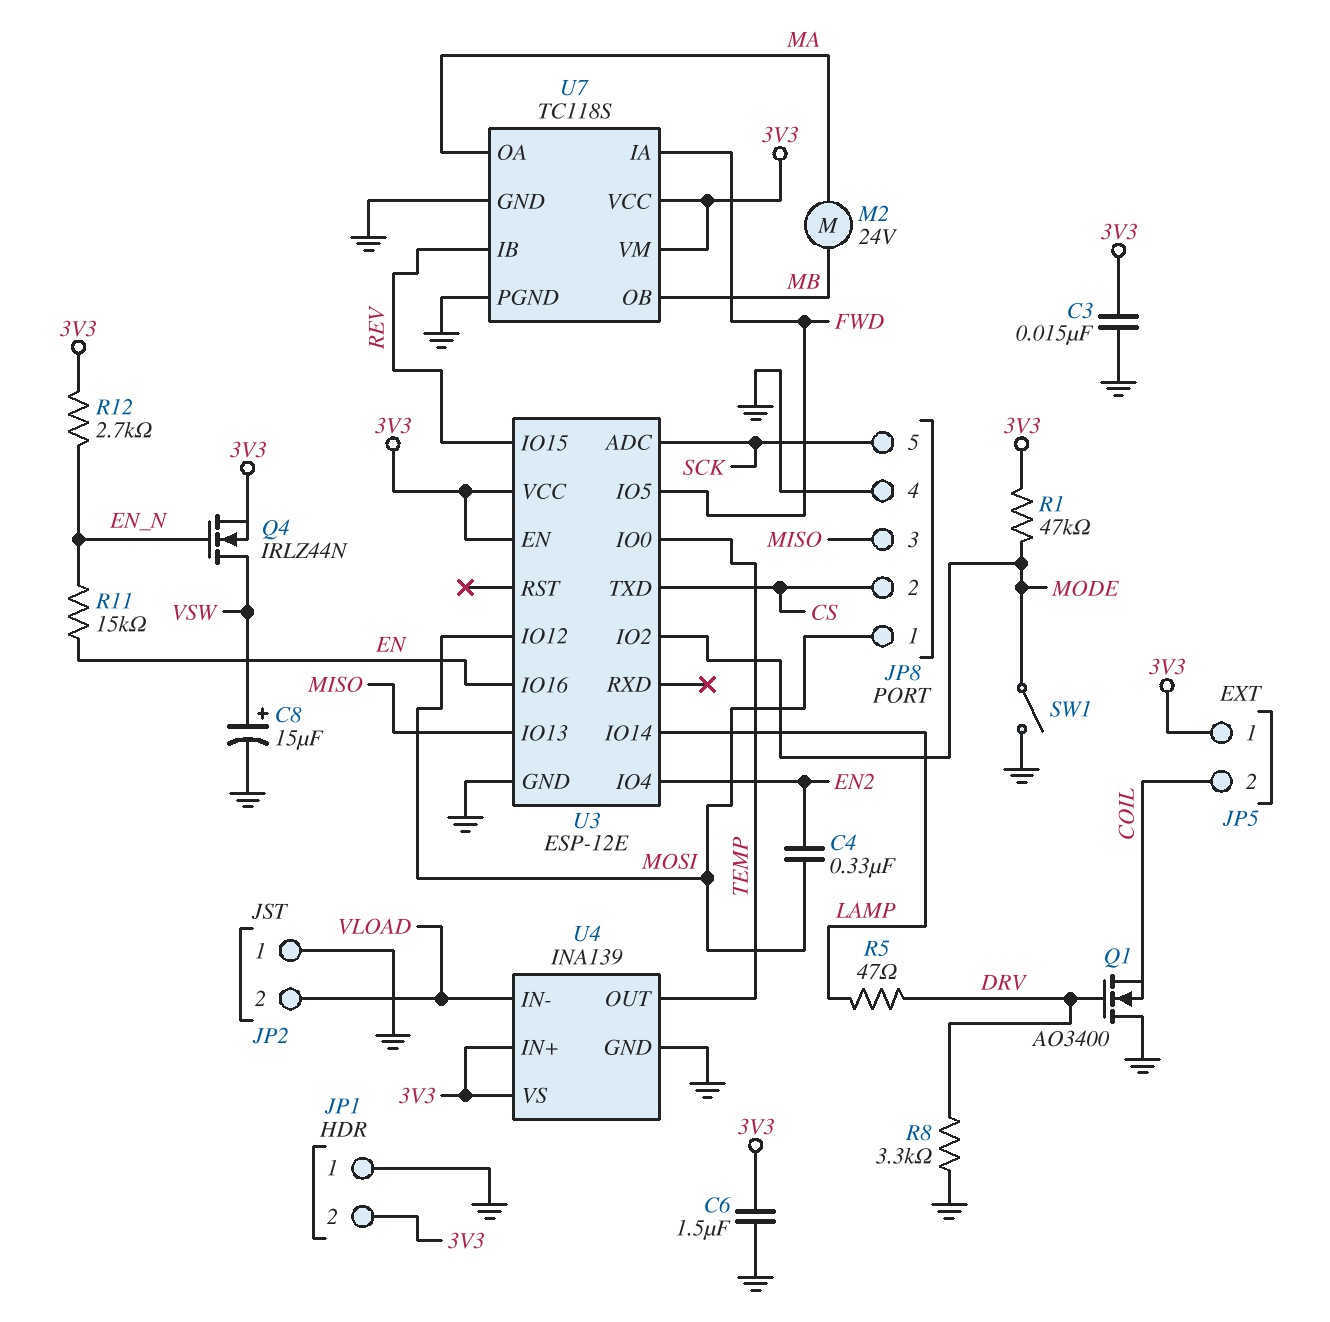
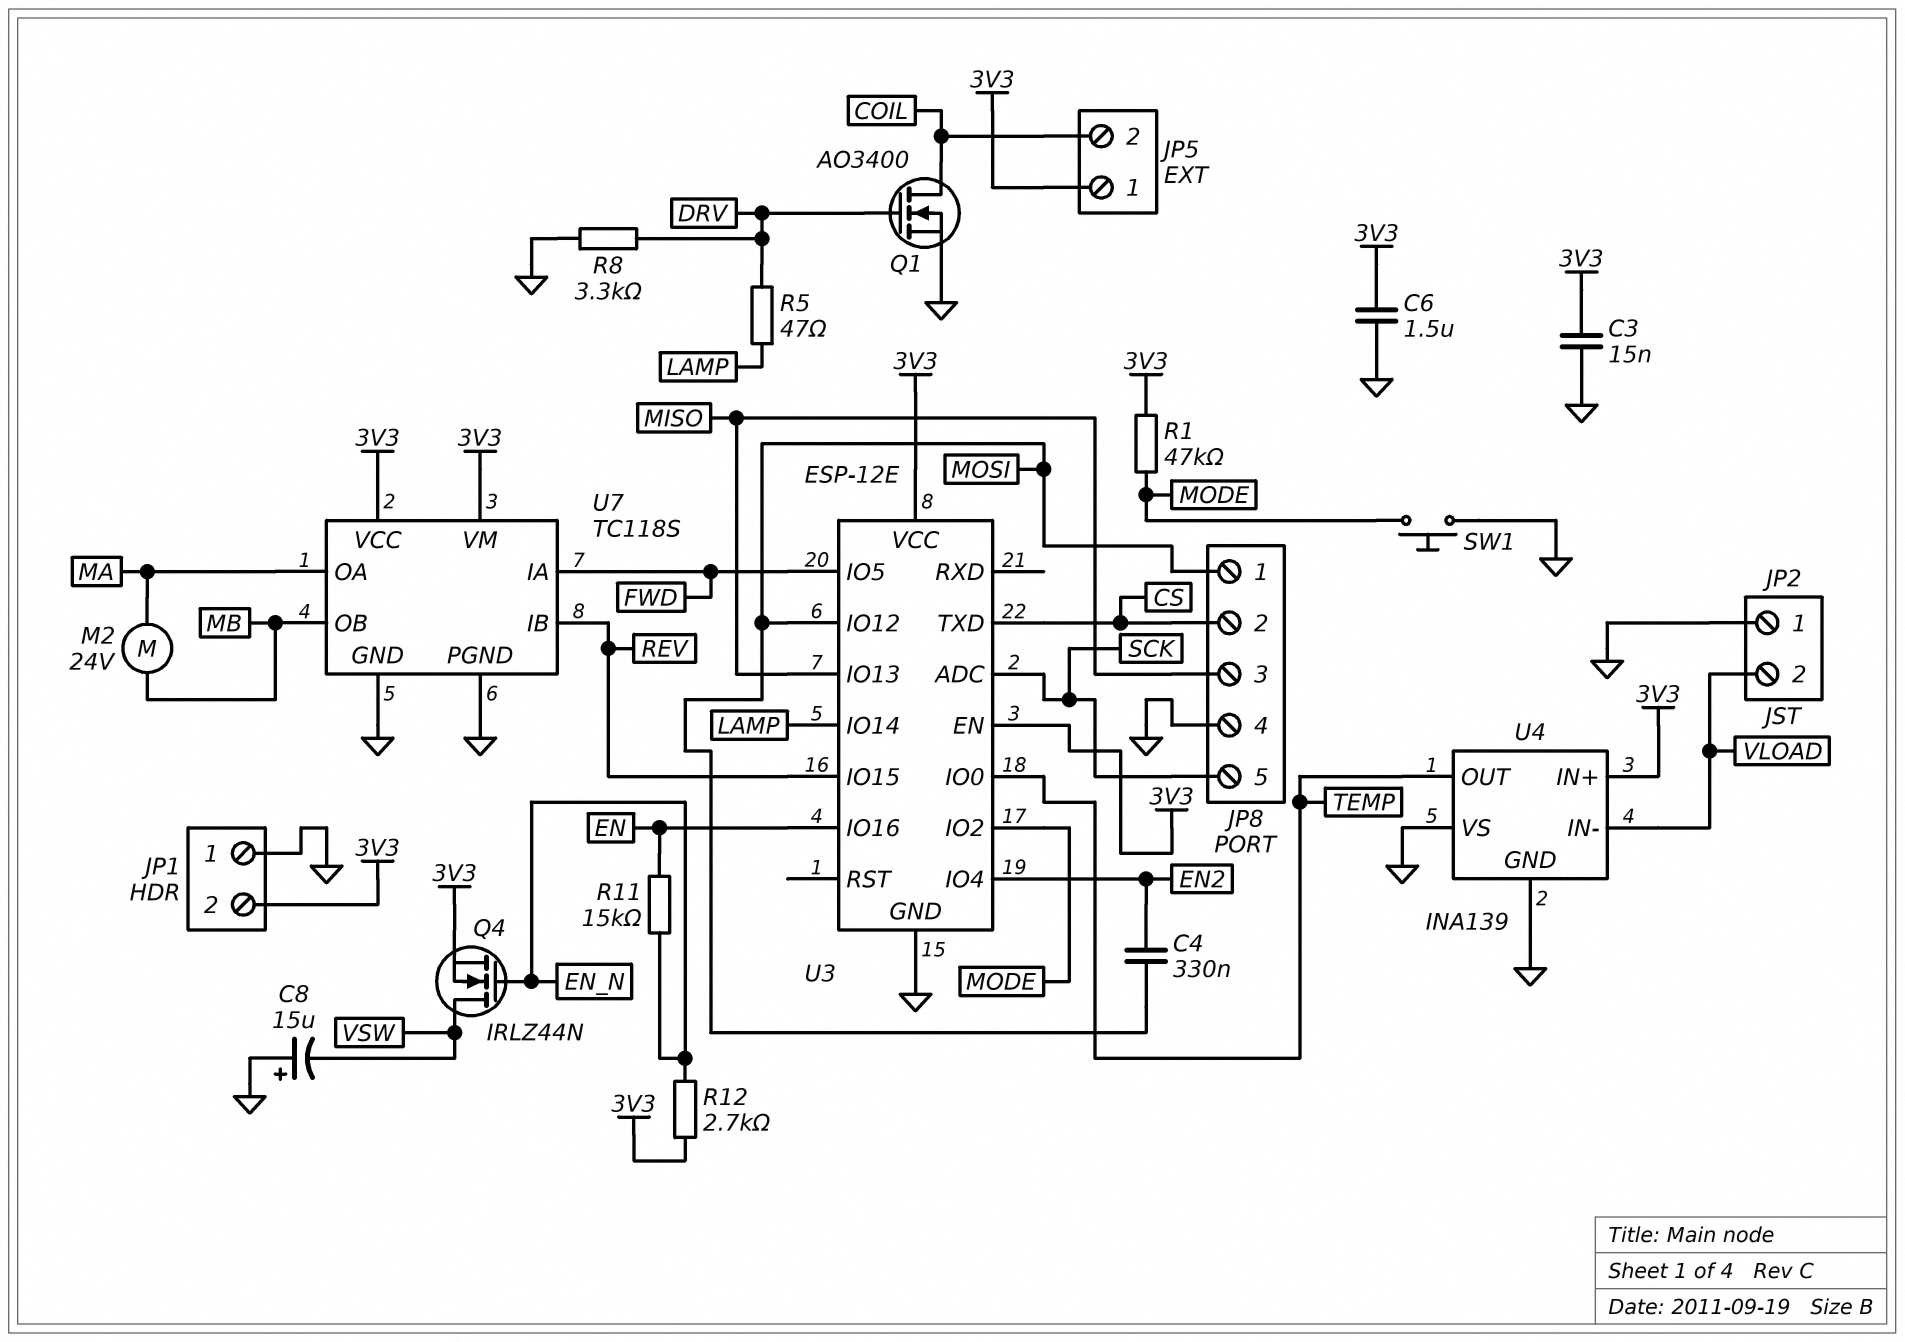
C8: 15uF (plus VSW, minus GND) -> 15uF (plus GND, minus VSW)
Q1: NMOS AO3400 (G DRV, D GND, S COIL) -> NMOS AO3400 (G DRV, D COIL, S GND)
SW1: switch (GND, MODE) -> button (GND, MODE)
U4 pin VS: 3V3 -> GND

